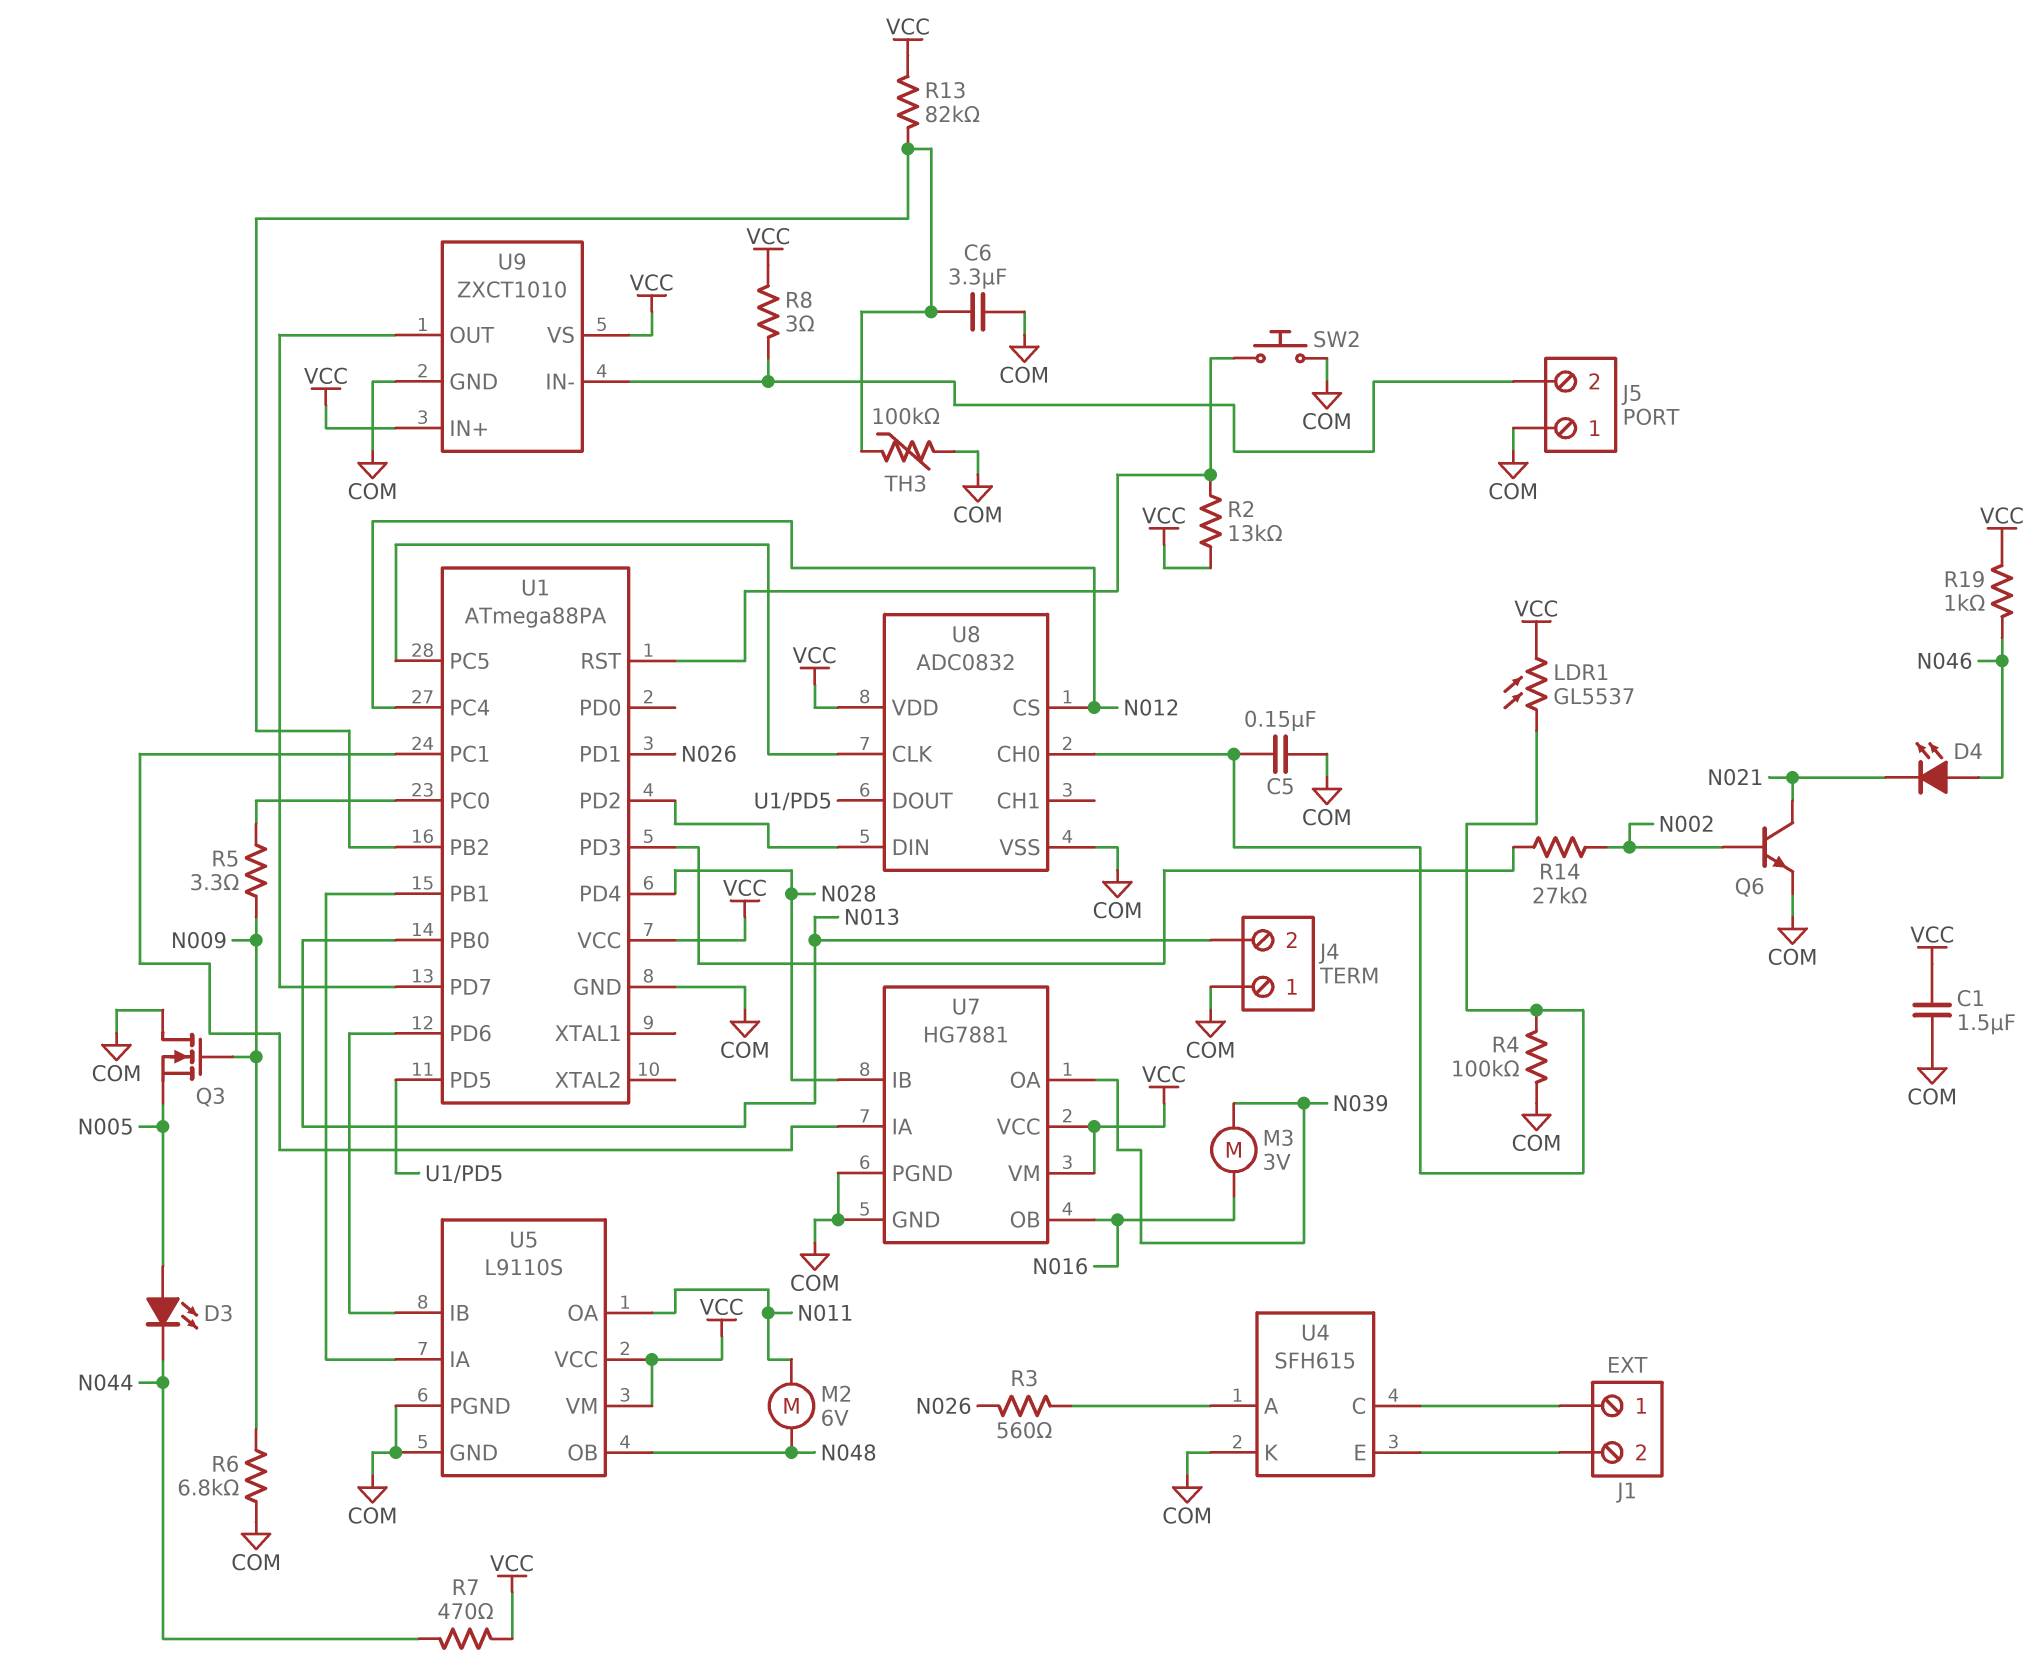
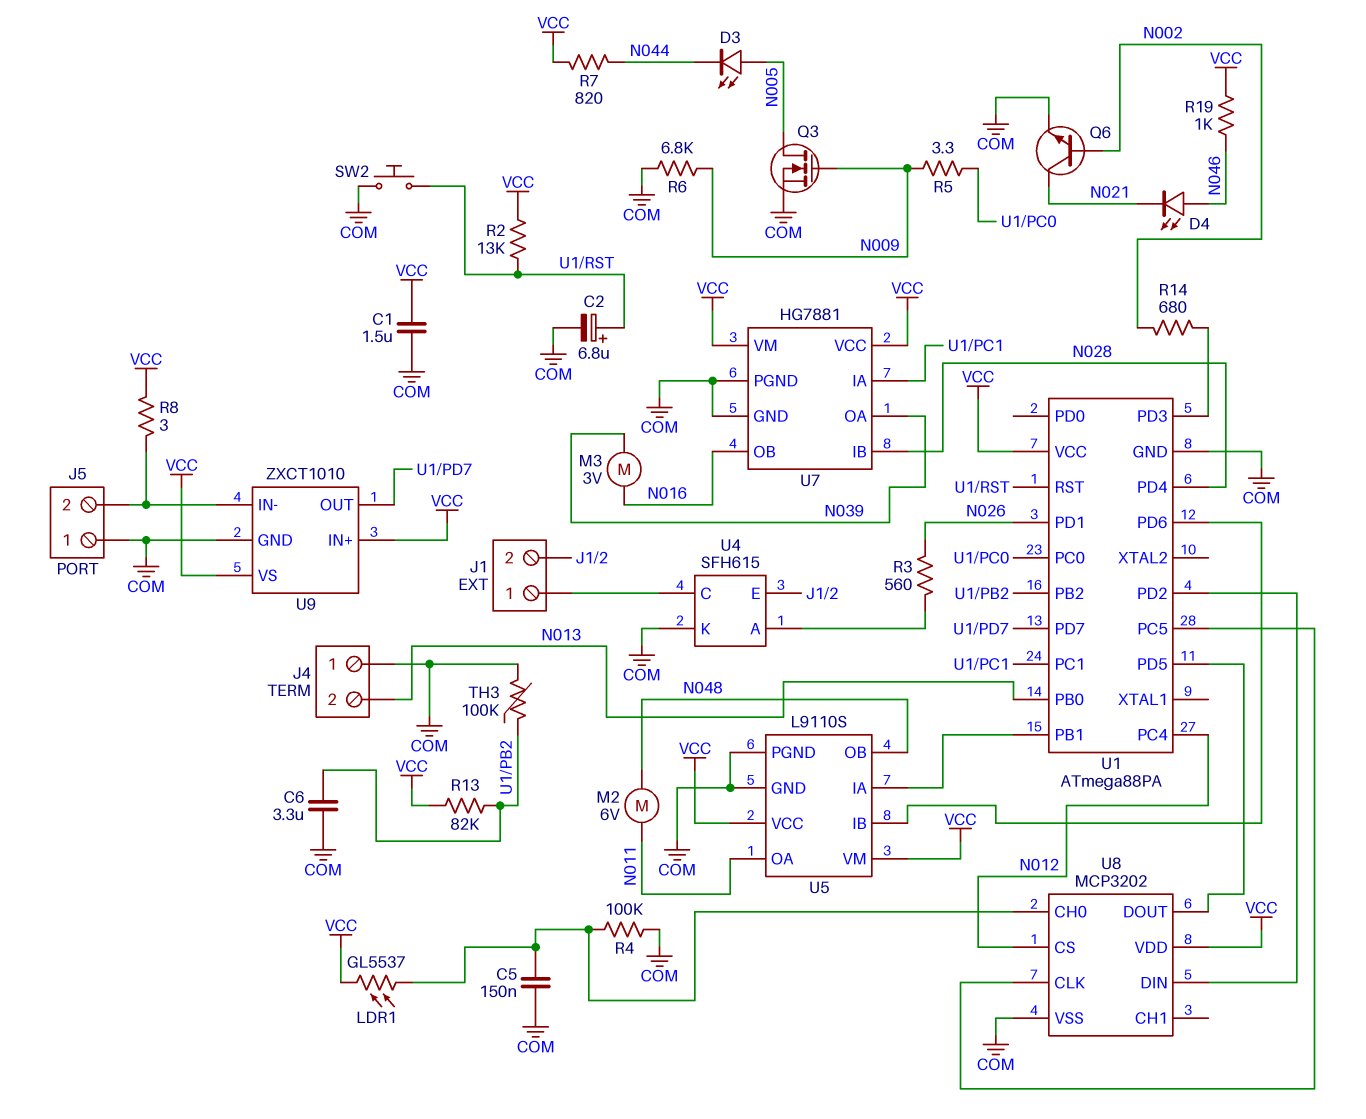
C2: none -> 6.8uF (plus U1/RST, minus COM)
Q3: NMOS (G N009, D COM, S N005) -> NMOS (G N009, D N005, S COM)
R7: 470 (N044, VCC) -> 820 (N044, VCC)
R14: 27k (N002, U1/PD3) -> 680 (N002, U1/PD3)
U8: ADC0832 -> MCP3202

